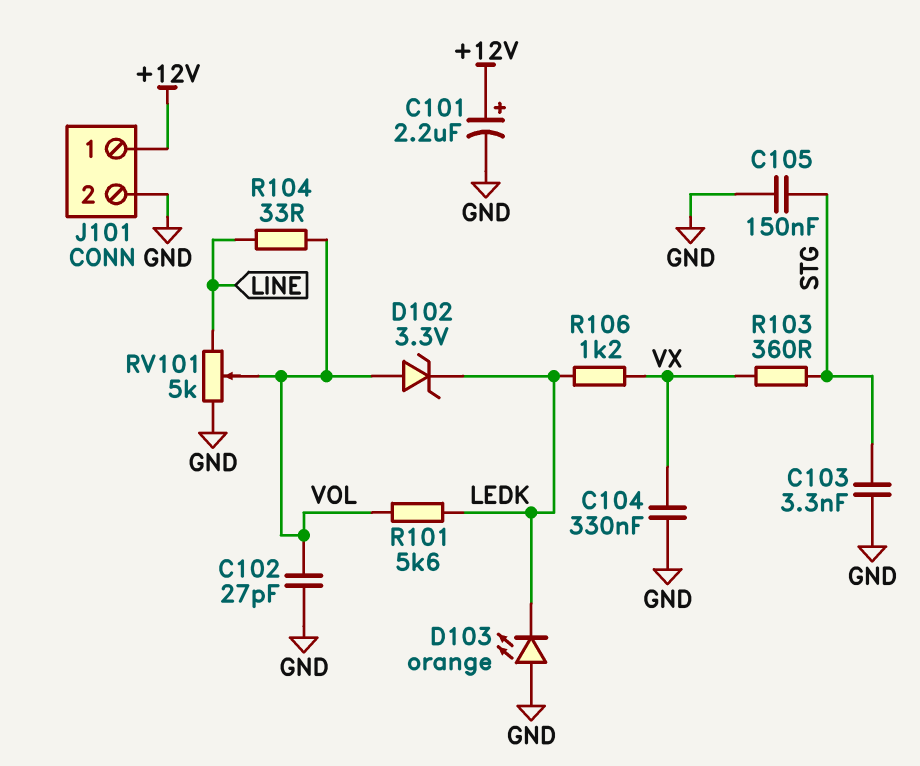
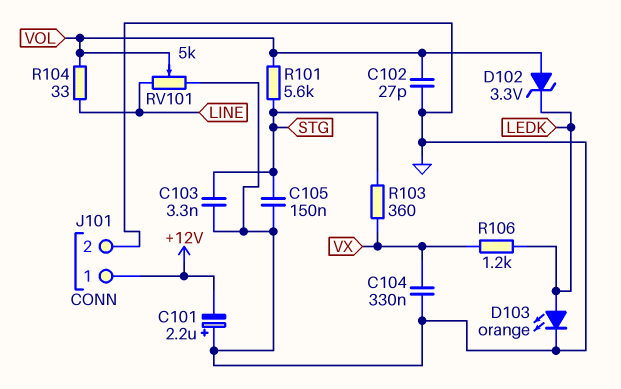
C101: 2.2uF (plus +12V, minus GND) -> 2.2uF (plus GND, minus +12V)
D103: LED orange (A GND, K LEDK) -> LED orange (A LEDK, K GND)
R101: 5.6k (LEDK, VOL) -> 5.6k (STG, VOL)

